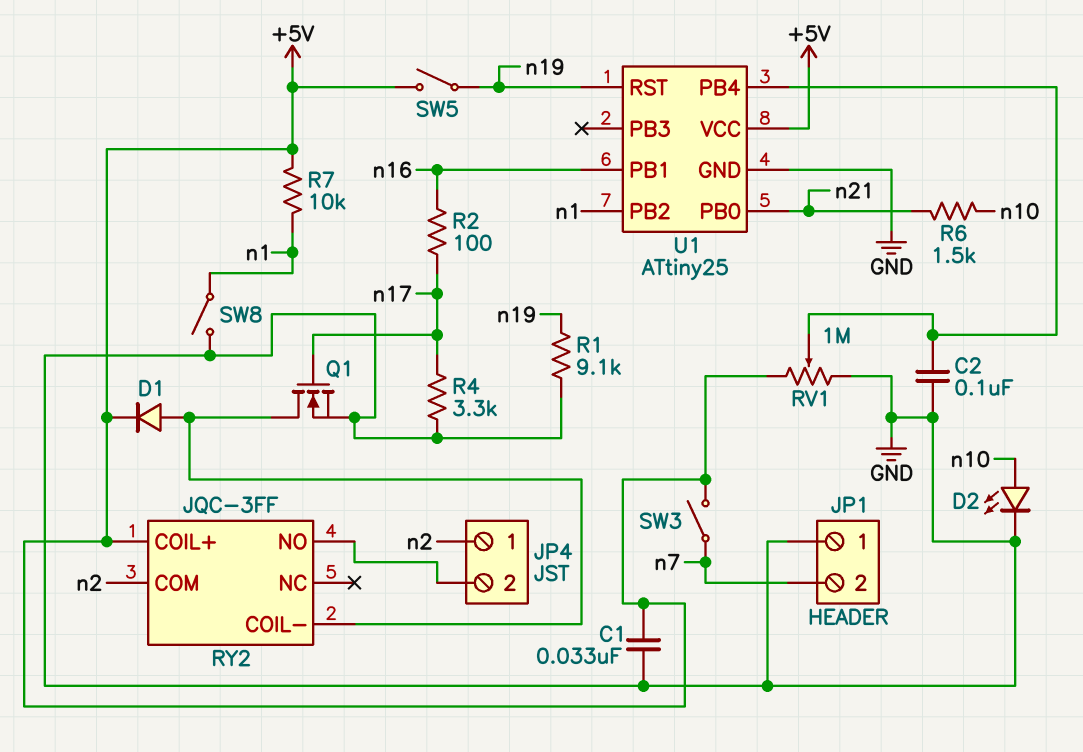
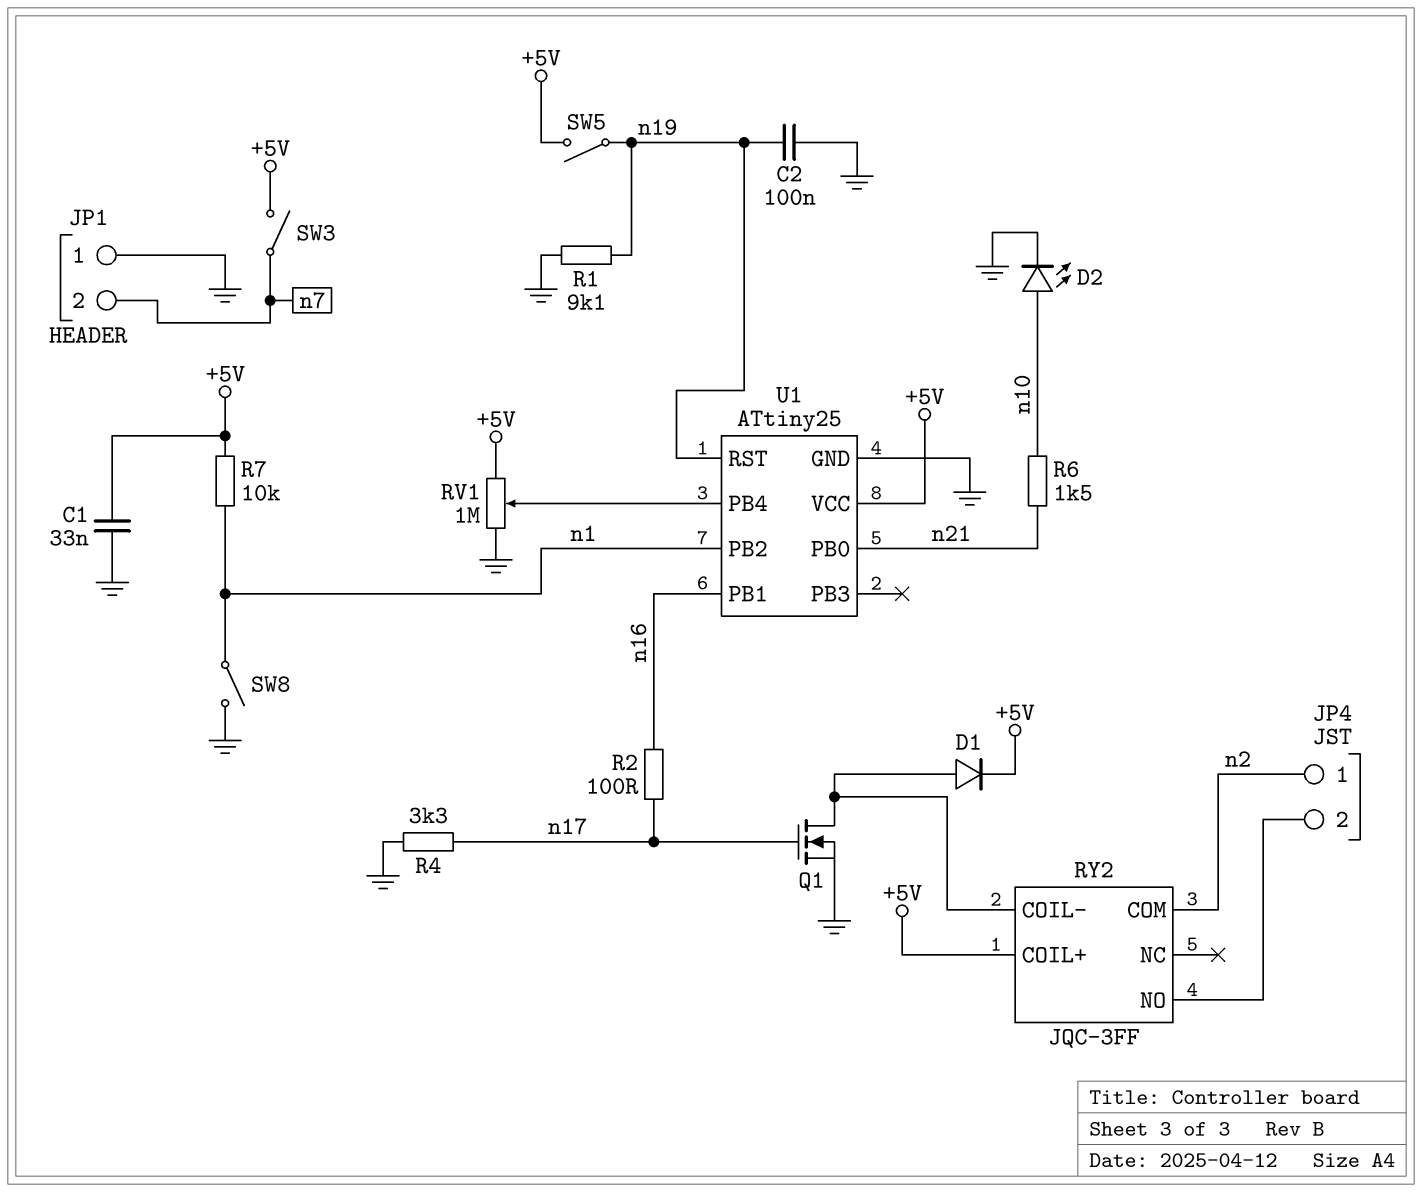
C2: 100nF (GND, U1/PB4) -> 100nF (GND, n19)

